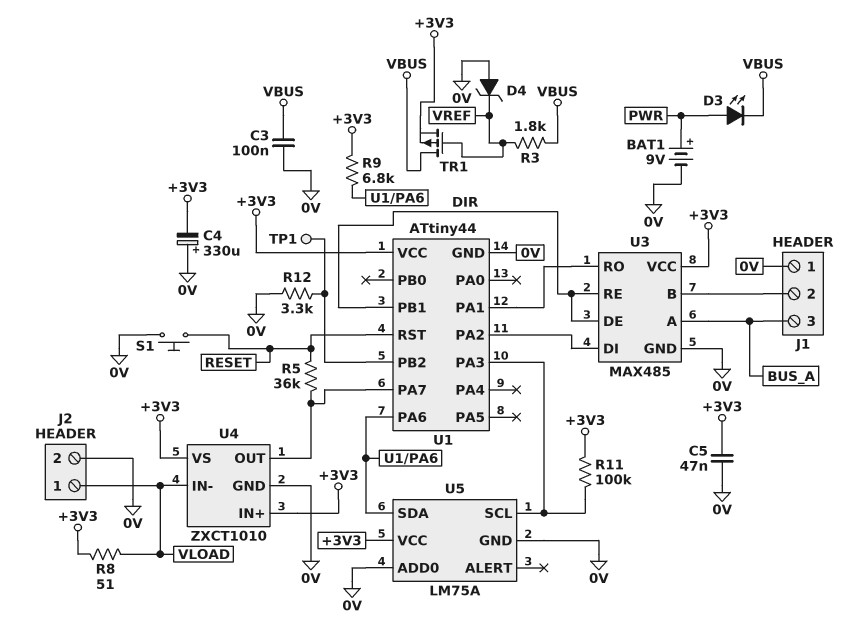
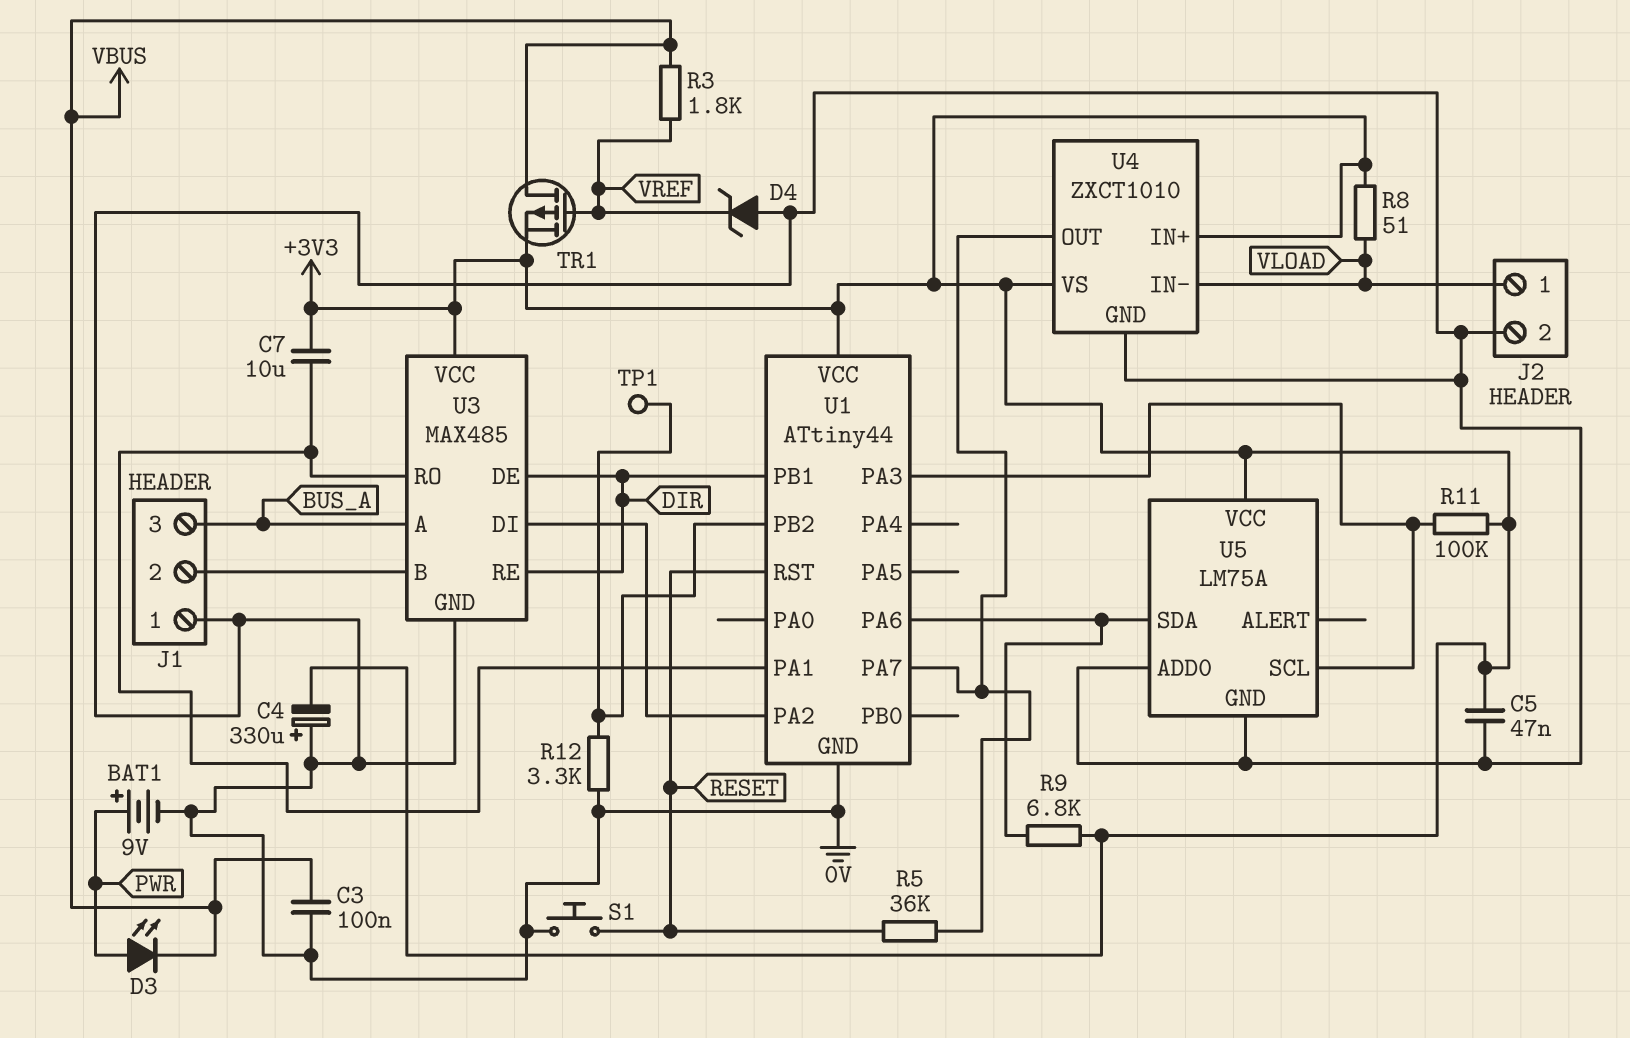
C7: none -> 10uF (+3V3, U1/PA1)

